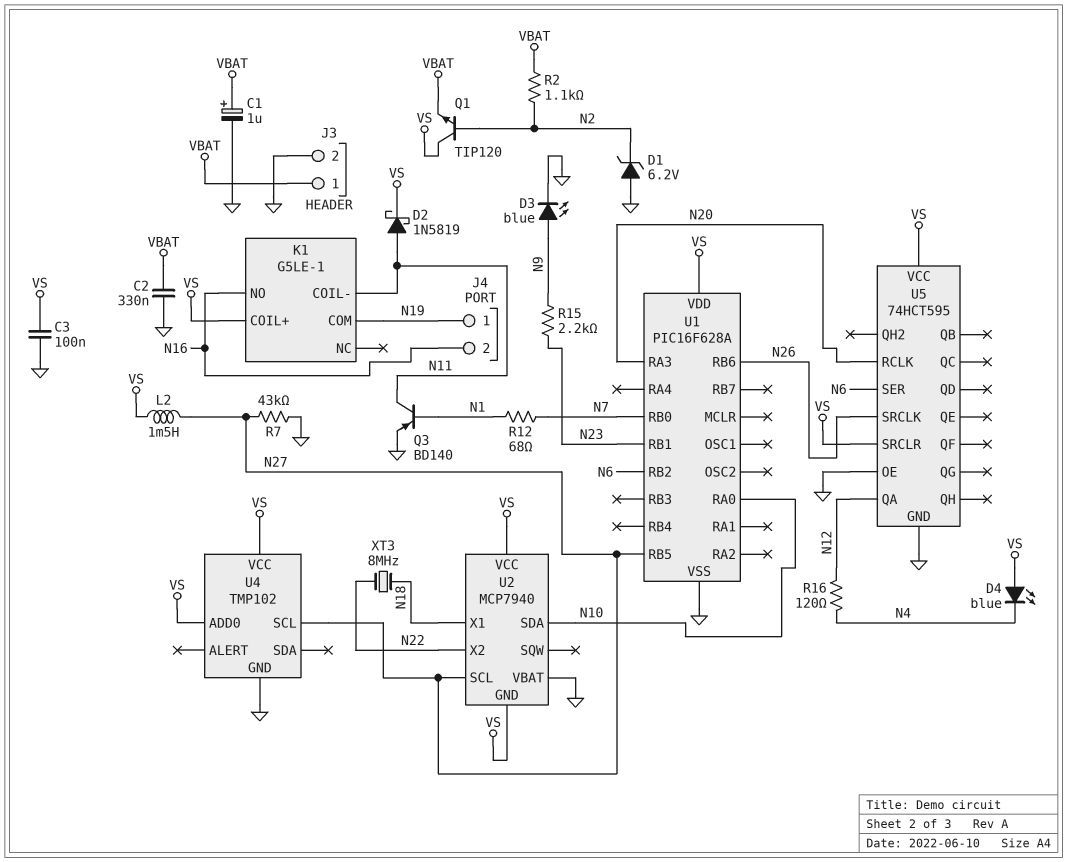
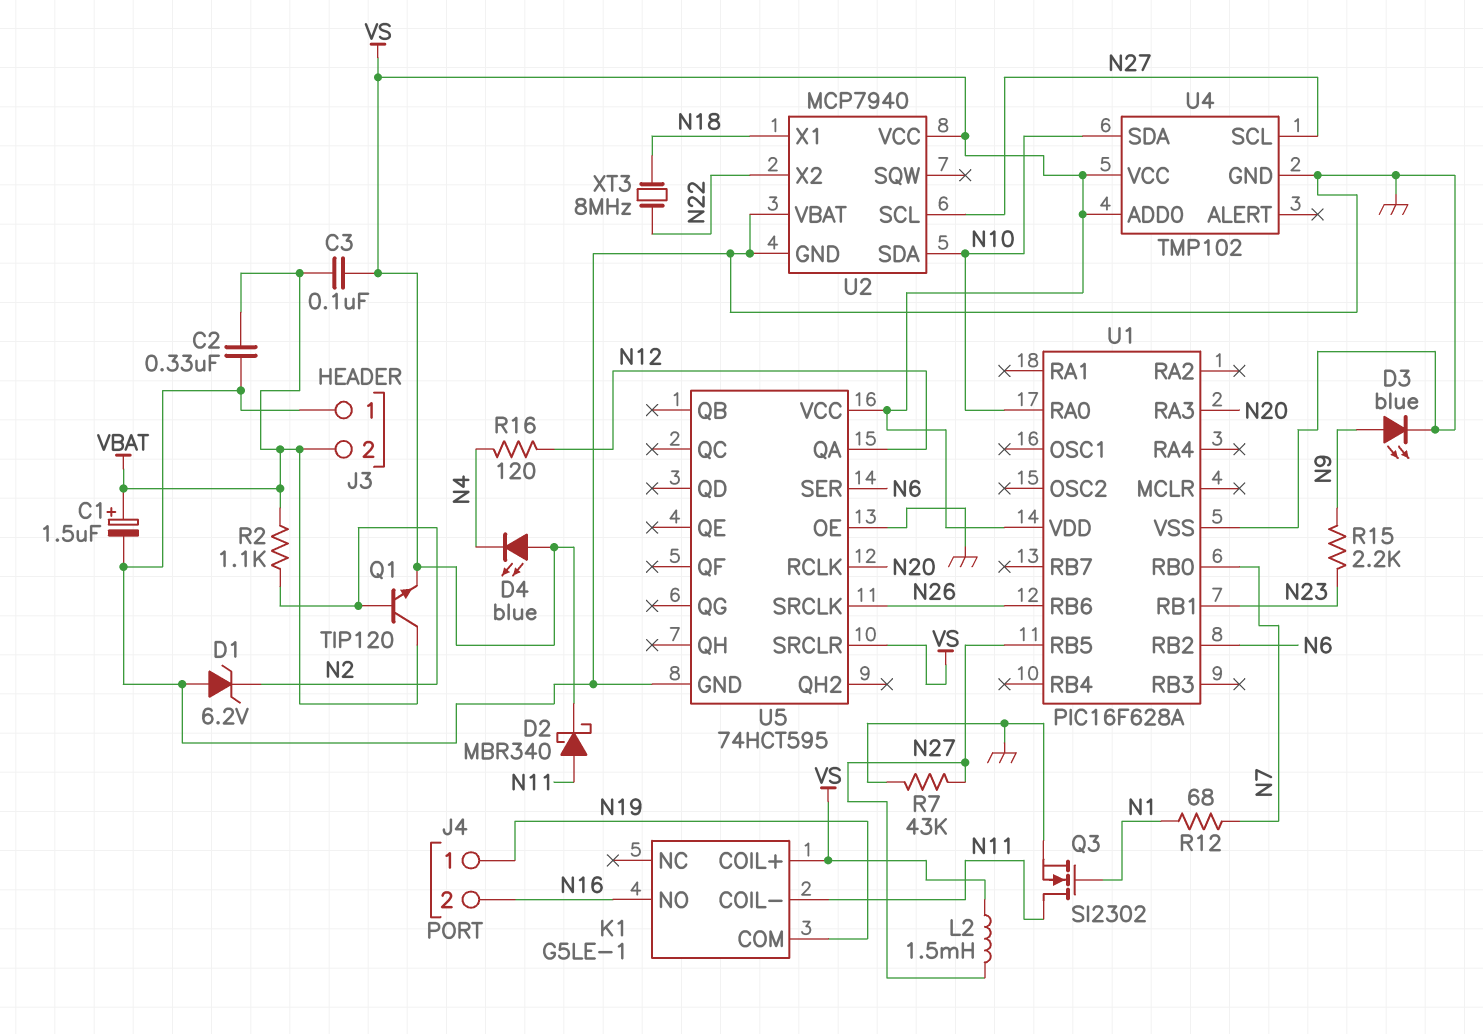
C1: 1uF (plus VBAT, minus GND) -> 1.5uF (plus VBAT, minus GND)
C3: 100nF (GND, VS) -> 100nF (VBAT, VS)
D2: schottky 1N5819 (A N11, K VS) -> schottky MBR340 (A N11, K VS)
J3 pin 1: VBAT -> GND
J3 pin 2: GND -> VBAT
Q1: NPN TIP120 (B N2, C VS, E VBAT) -> NPN TIP120 (B N2, C VBAT, E VS)
Q3: PNP BD140 (B N1, C N11, E GND) -> NMOS SI2302 (G N1, D N11, S GND)
U2 pin GND: VS -> GND
U4 pin SDA: none -> N10

